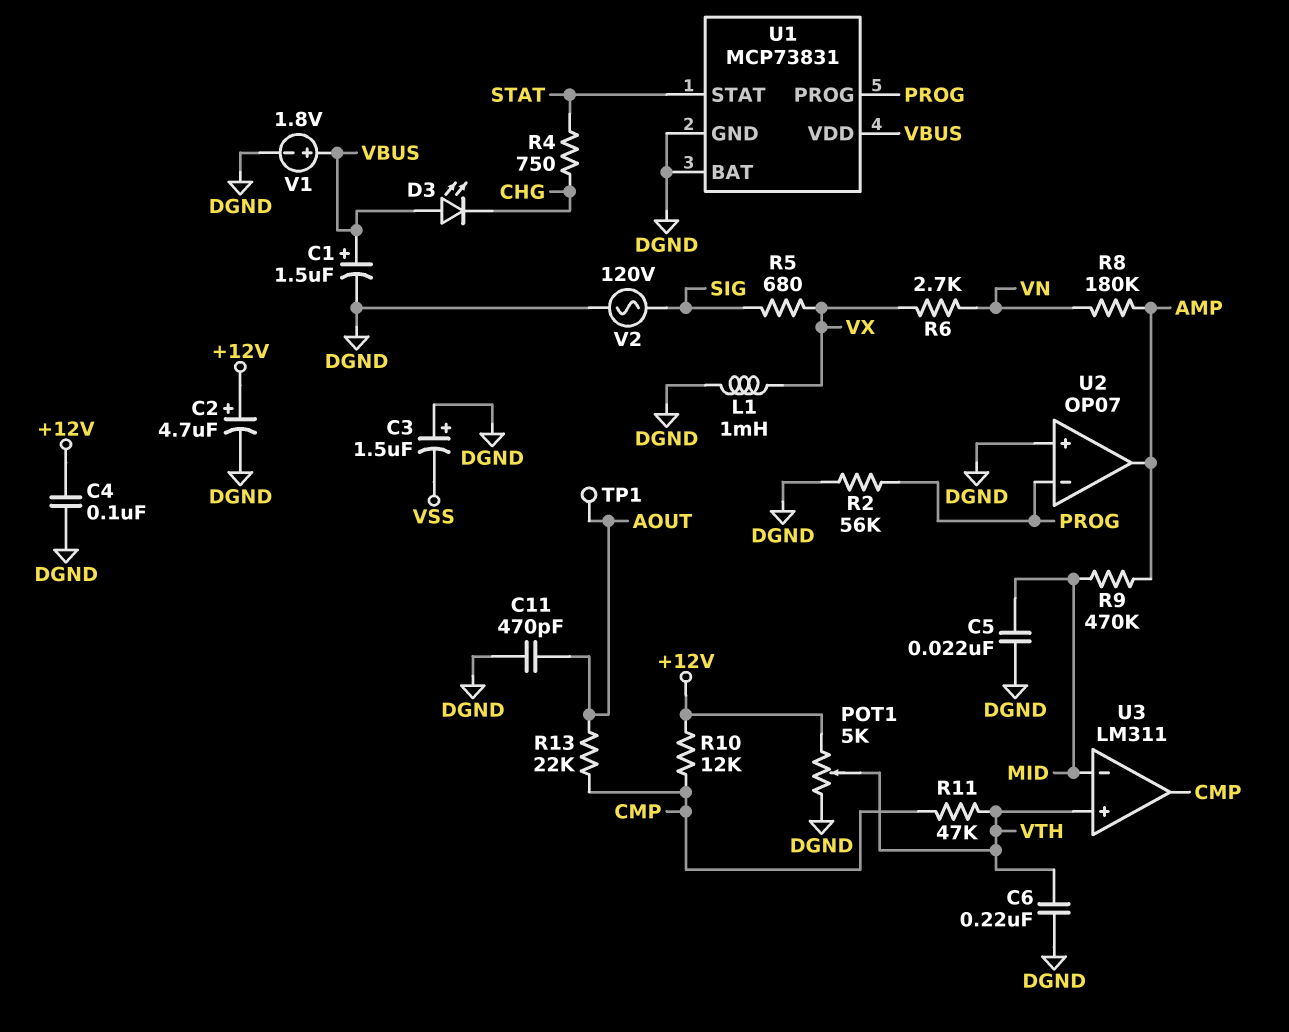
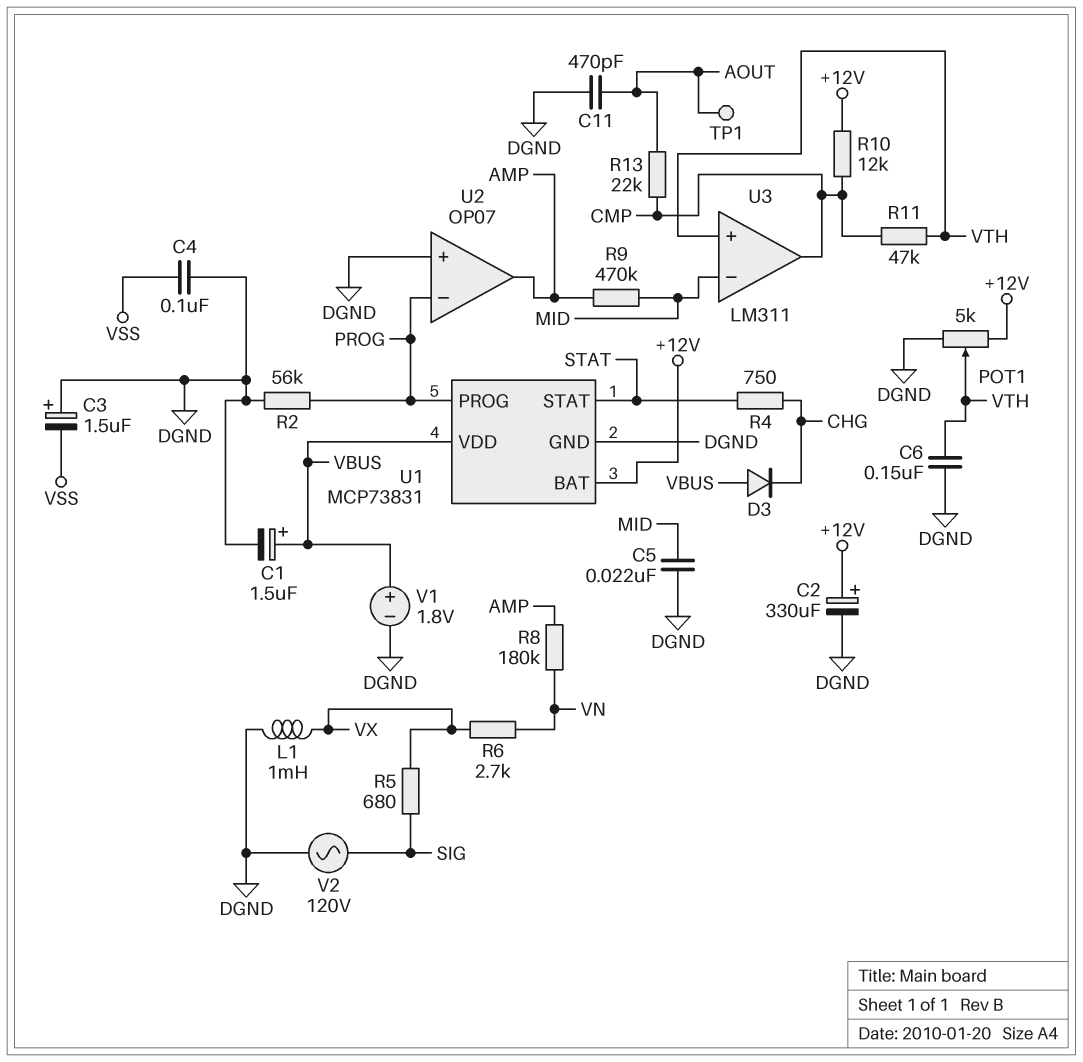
C2: 4.7uF (plus +12V, minus DGND) -> 330uF (plus +12V, minus DGND)
C4: 100nF (+12V, DGND) -> 100nF (DGND, VSS)
C6: 220nF (DGND, VTH) -> 150nF (DGND, VTH)
D3: LED (A VBUS, K CHG) -> diode (A VBUS, K CHG)
U1 pin BAT: DGND -> +12V

